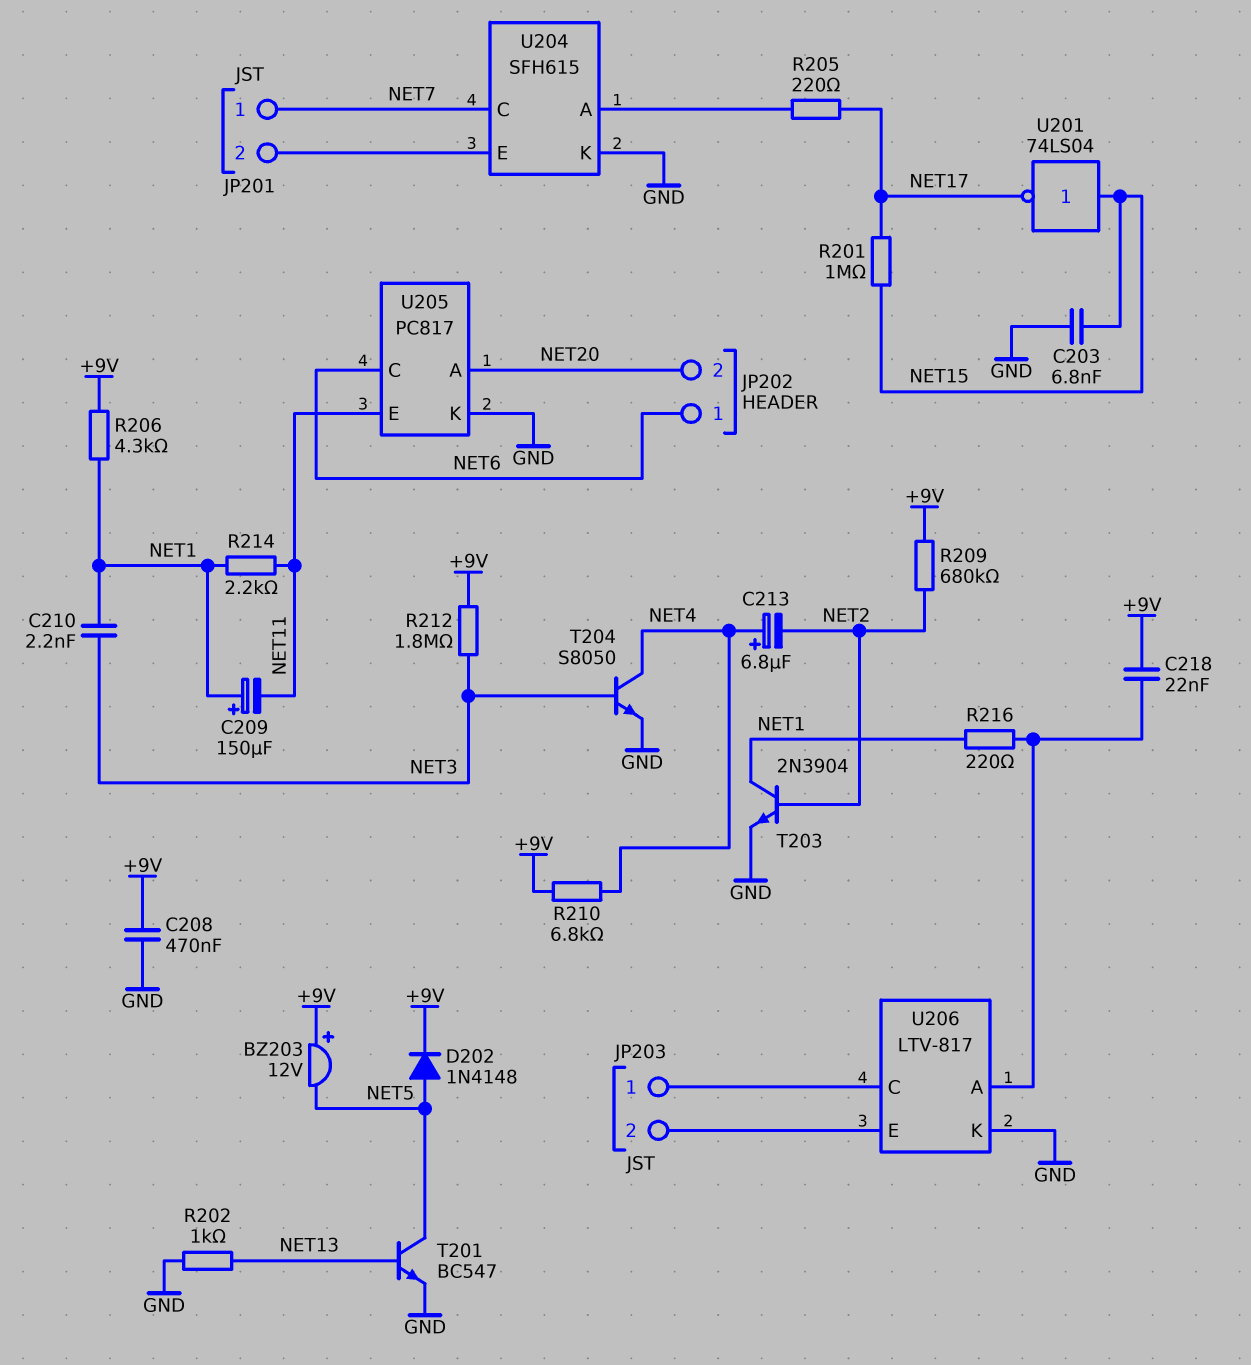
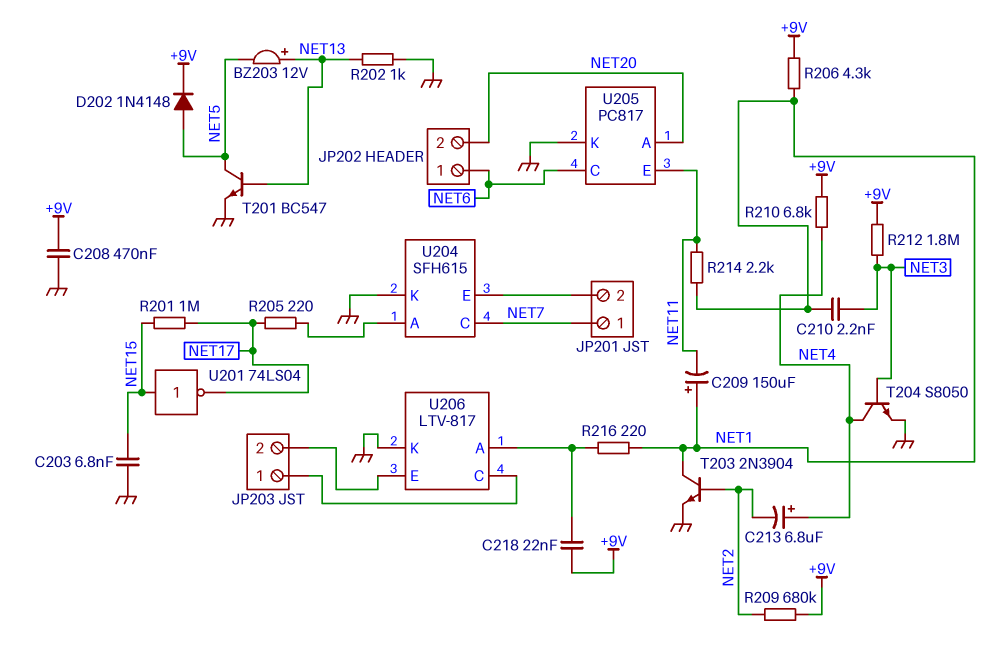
BZ203: buzzer 12V (plus +9V, minus NET5) -> buzzer 12V (plus NET13, minus NET5)

